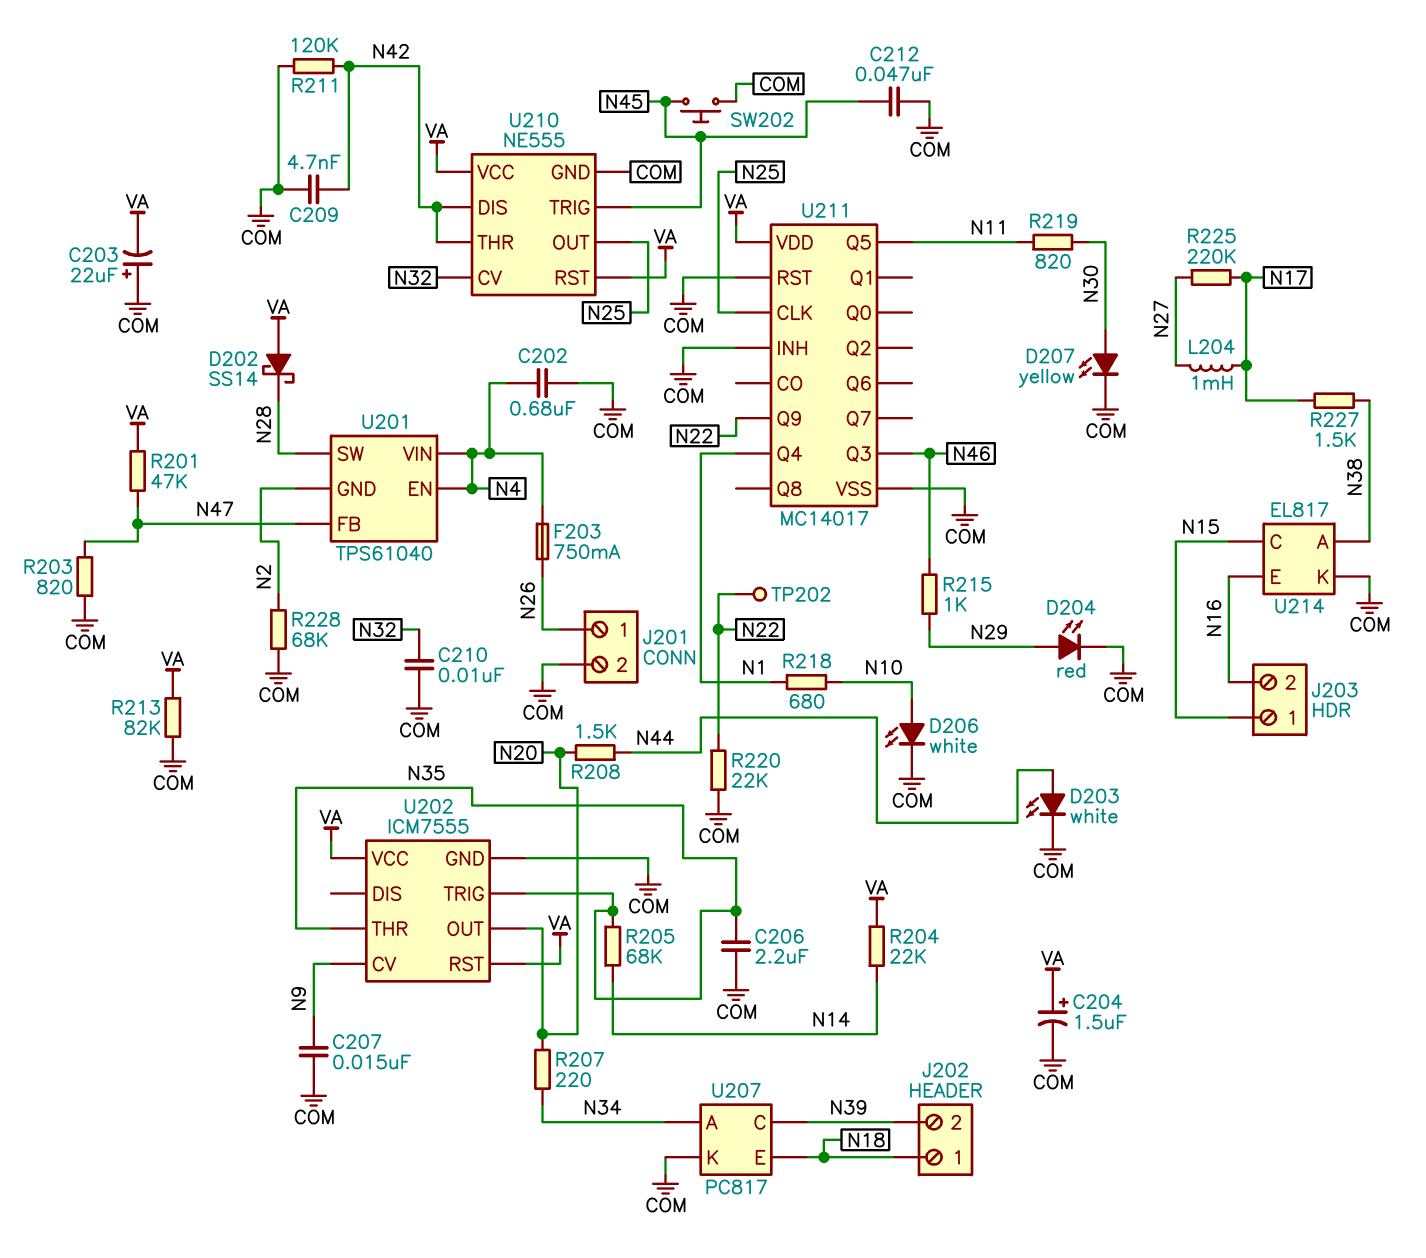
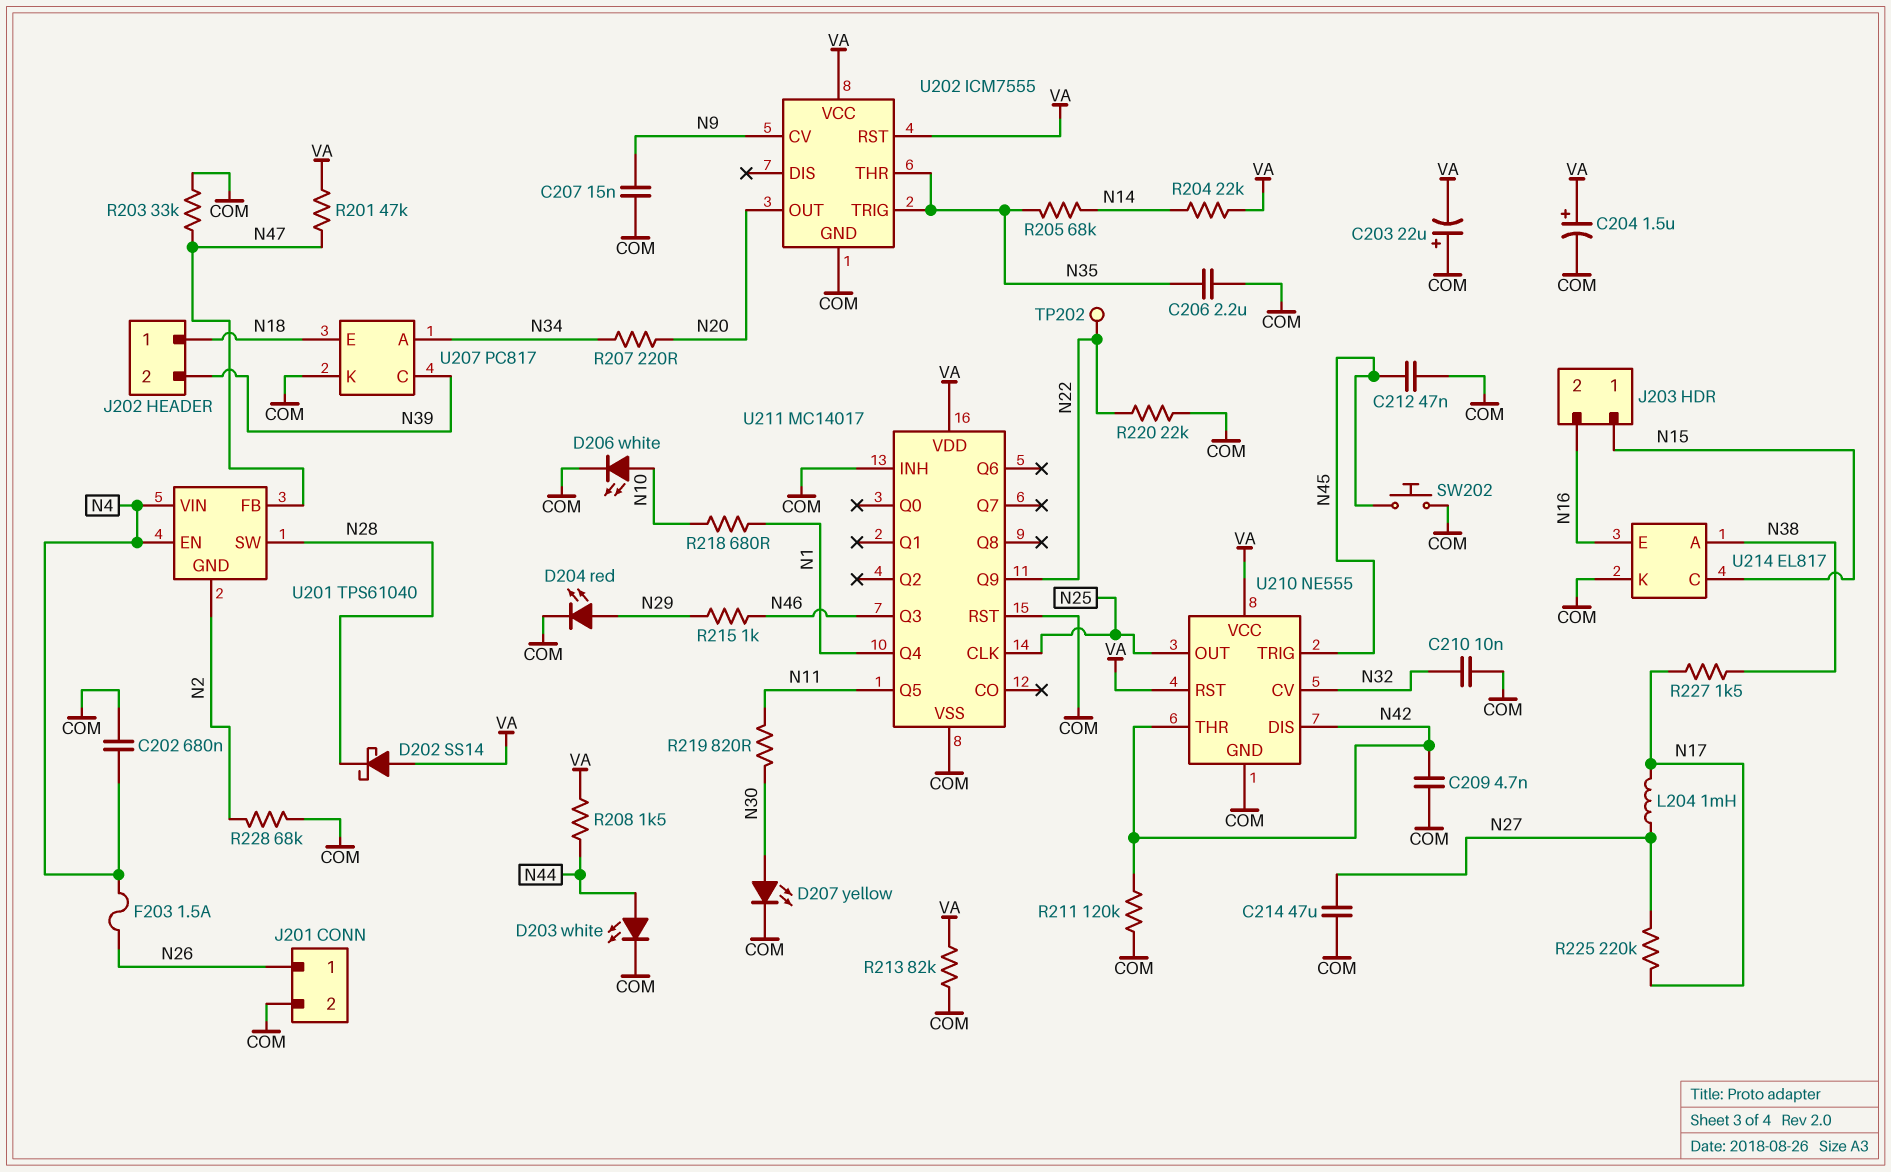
C214: none -> 47uF (COM, N27)
F203: 750mA (N4, N26) -> 1.5A (N4, N26)
R203: 820 (COM, N47) -> 33k (COM, N47)
R208: 1.5k (N20, N44) -> 1.5k (N44, VA)

